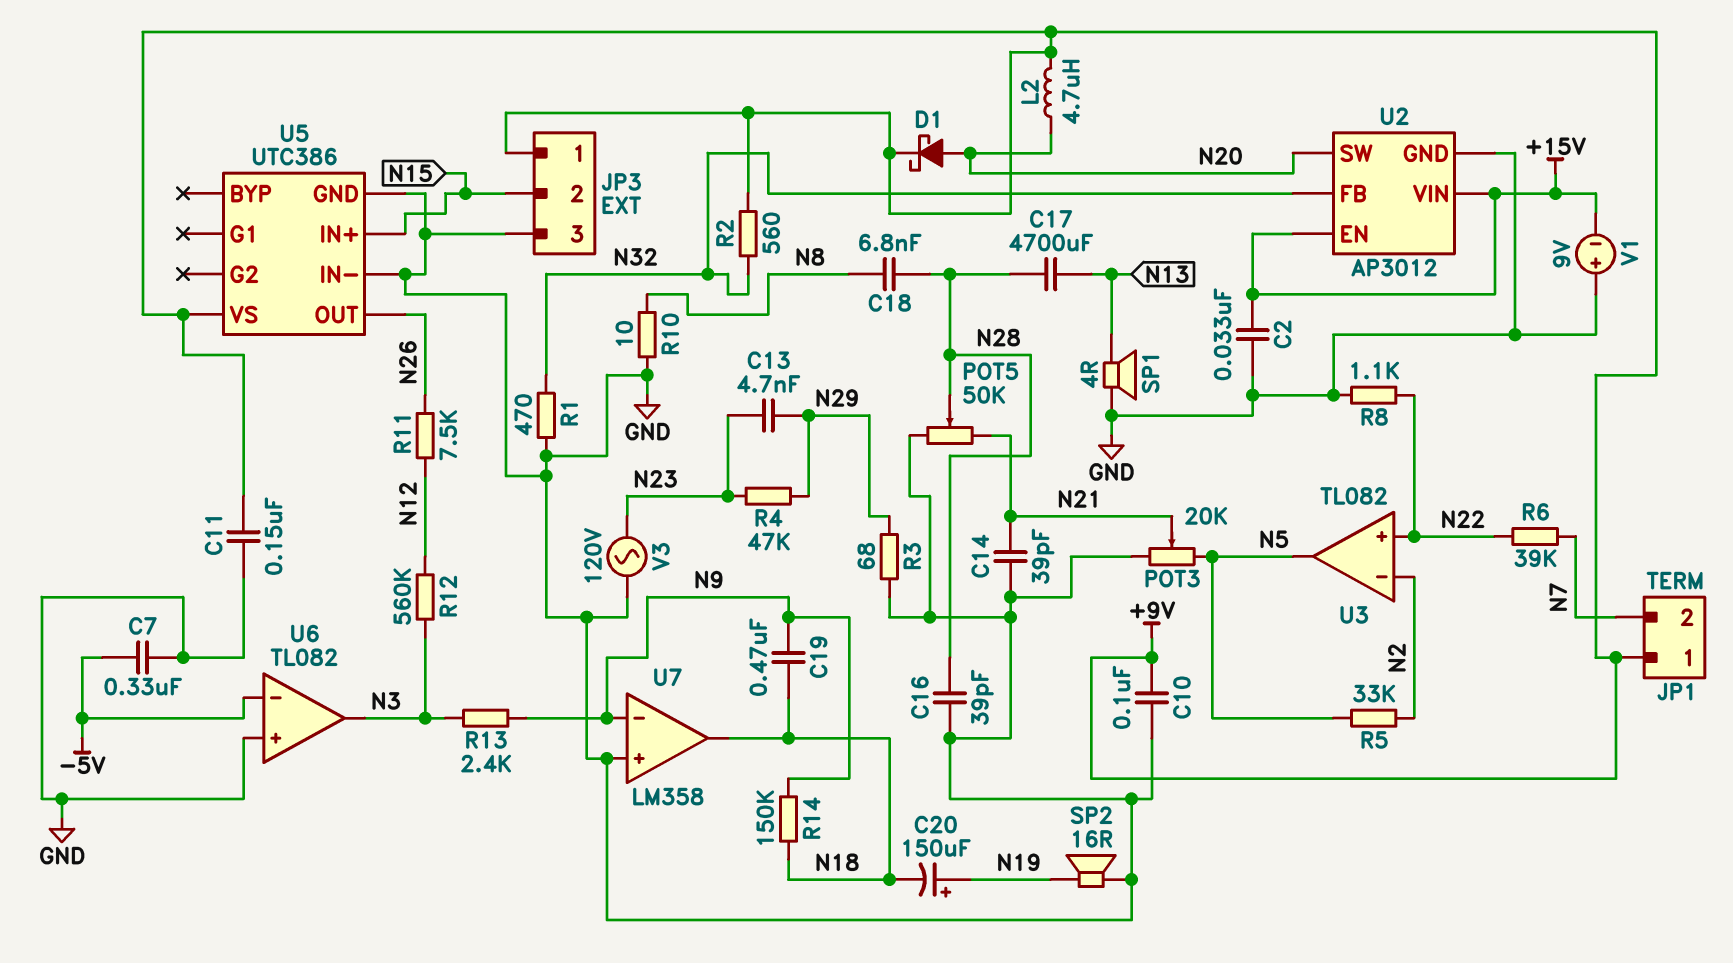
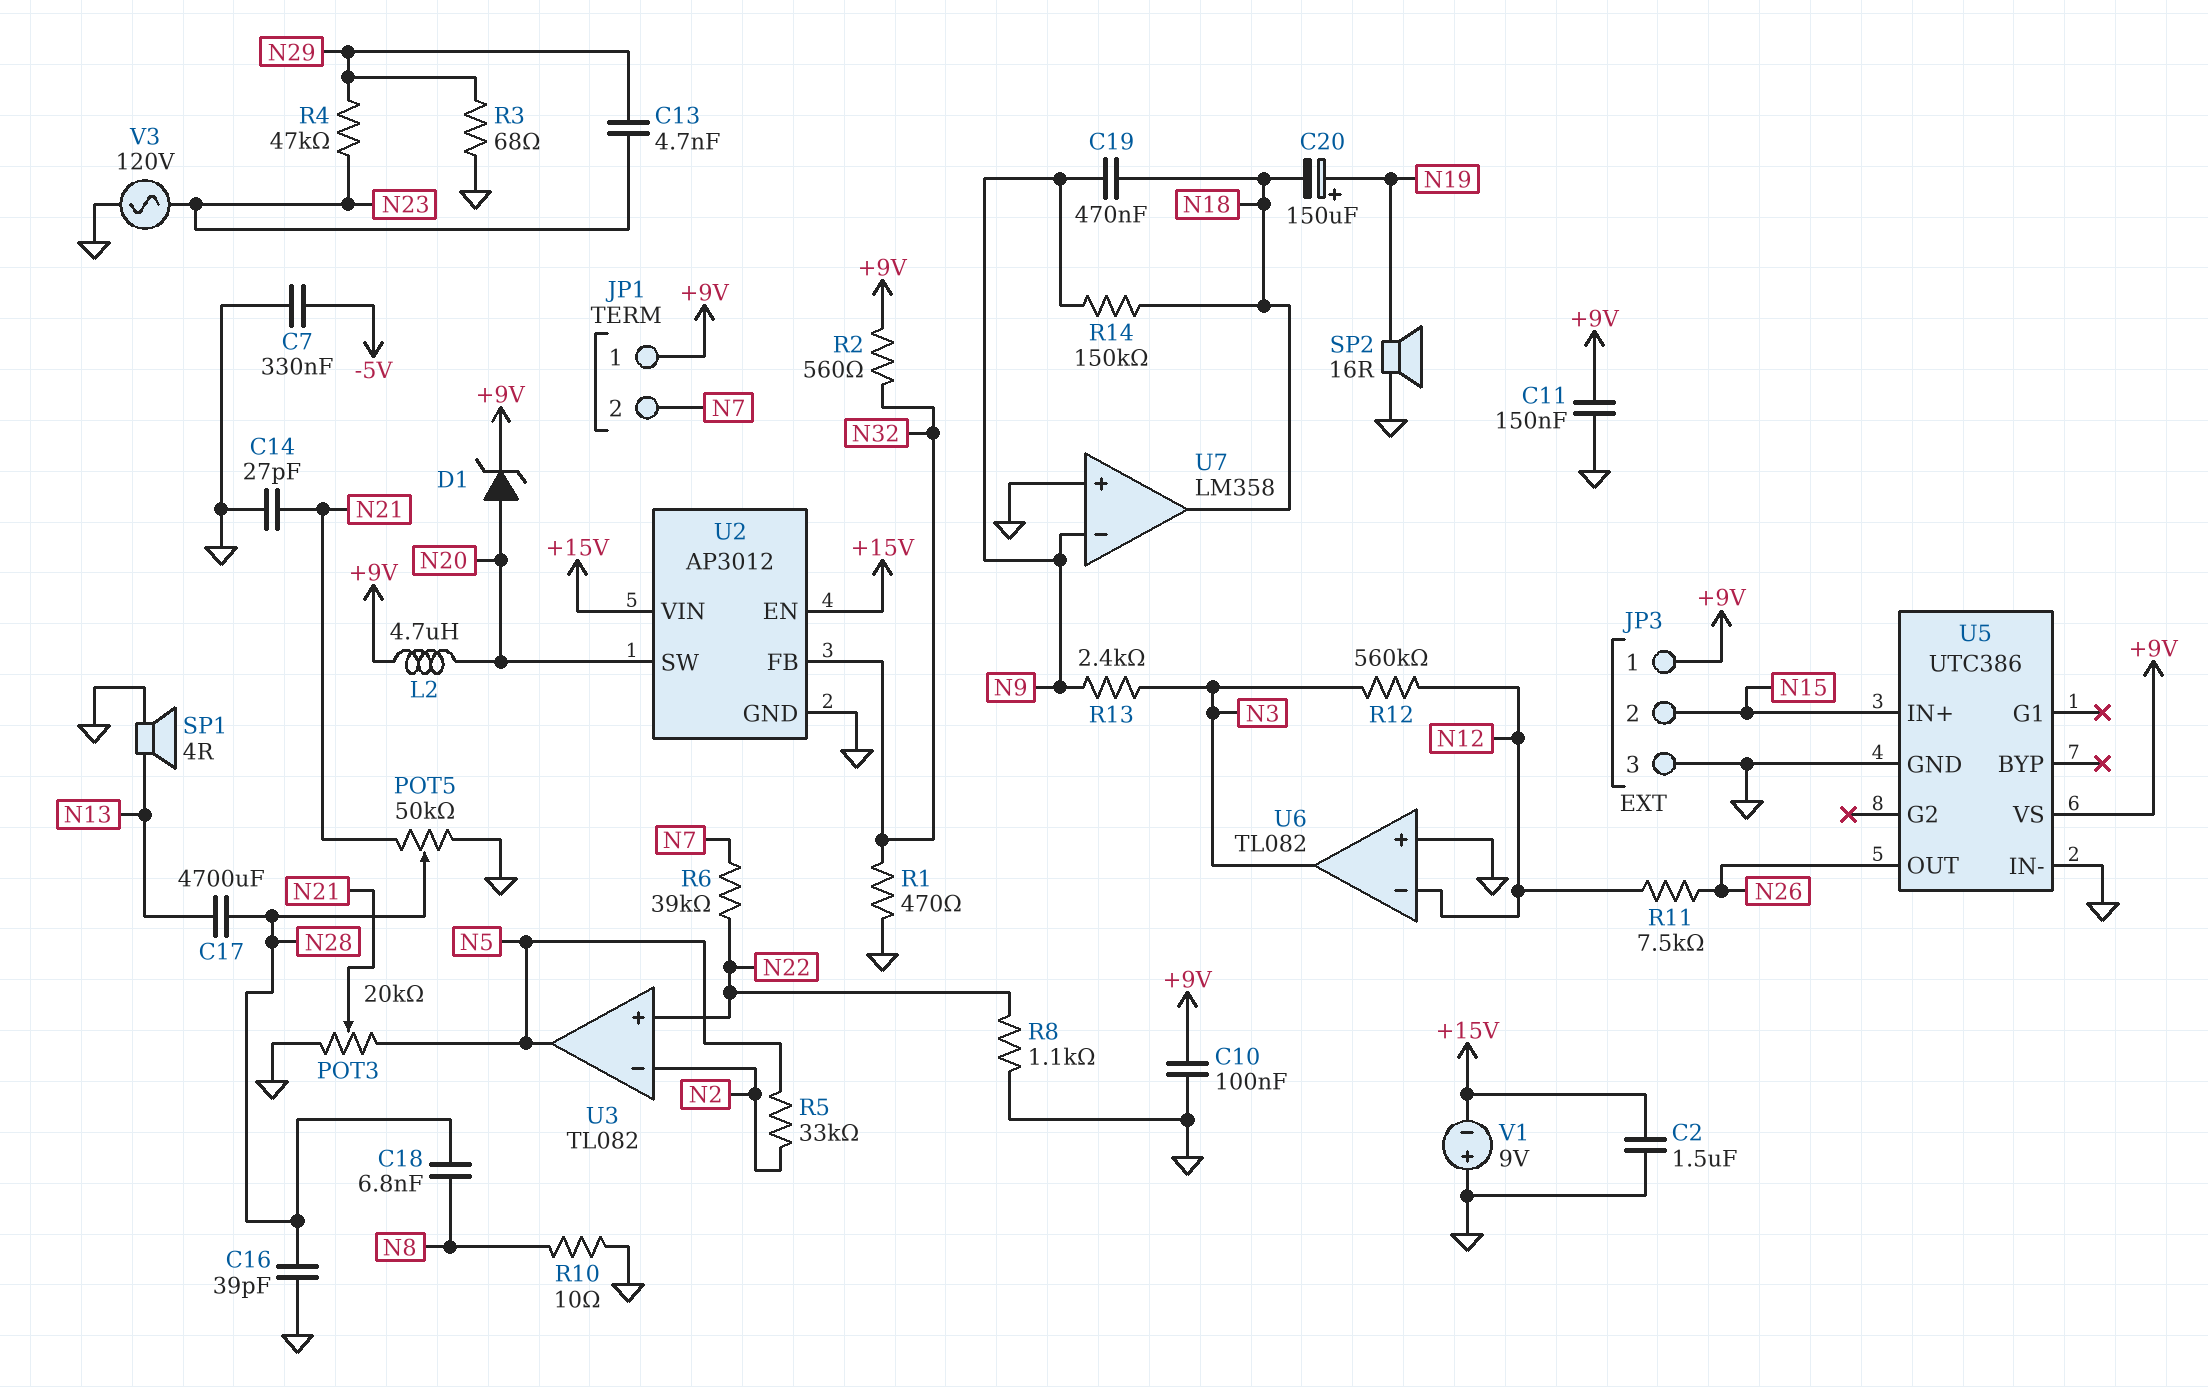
C2: 33nF (+15V, GND) -> 1.5uF (+15V, GND)
C14: 39pF (GND, N21) -> 27pF (GND, N21)
D1: schottky (A N20, K +9V) -> zener (A N20, K +9V)
U6 pin in-: -5V -> N12

